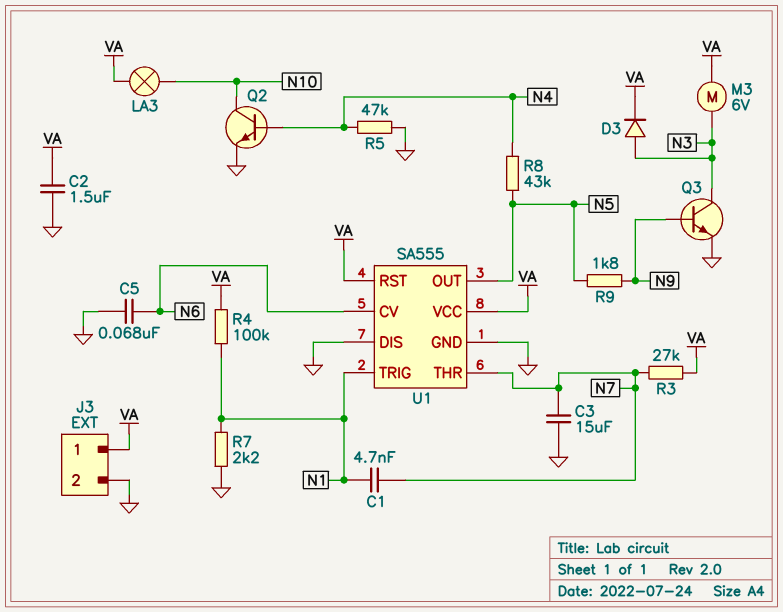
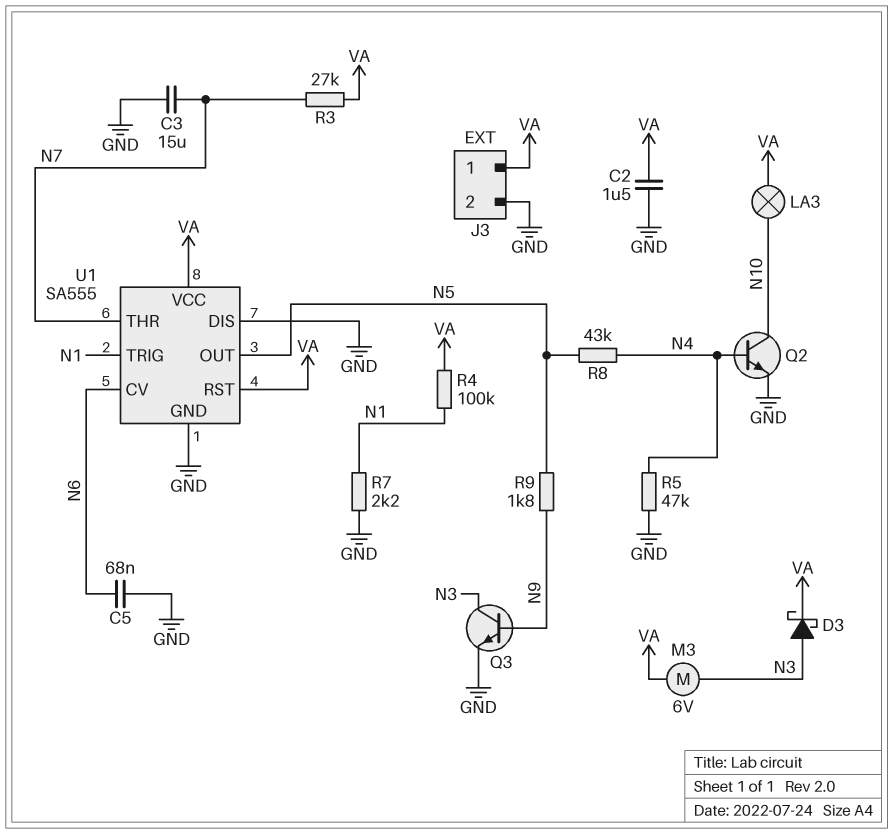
C1: 4.7nF (N1, N7) -> none
D3: diode (A N3, K VA) -> schottky (A N3, K VA)

